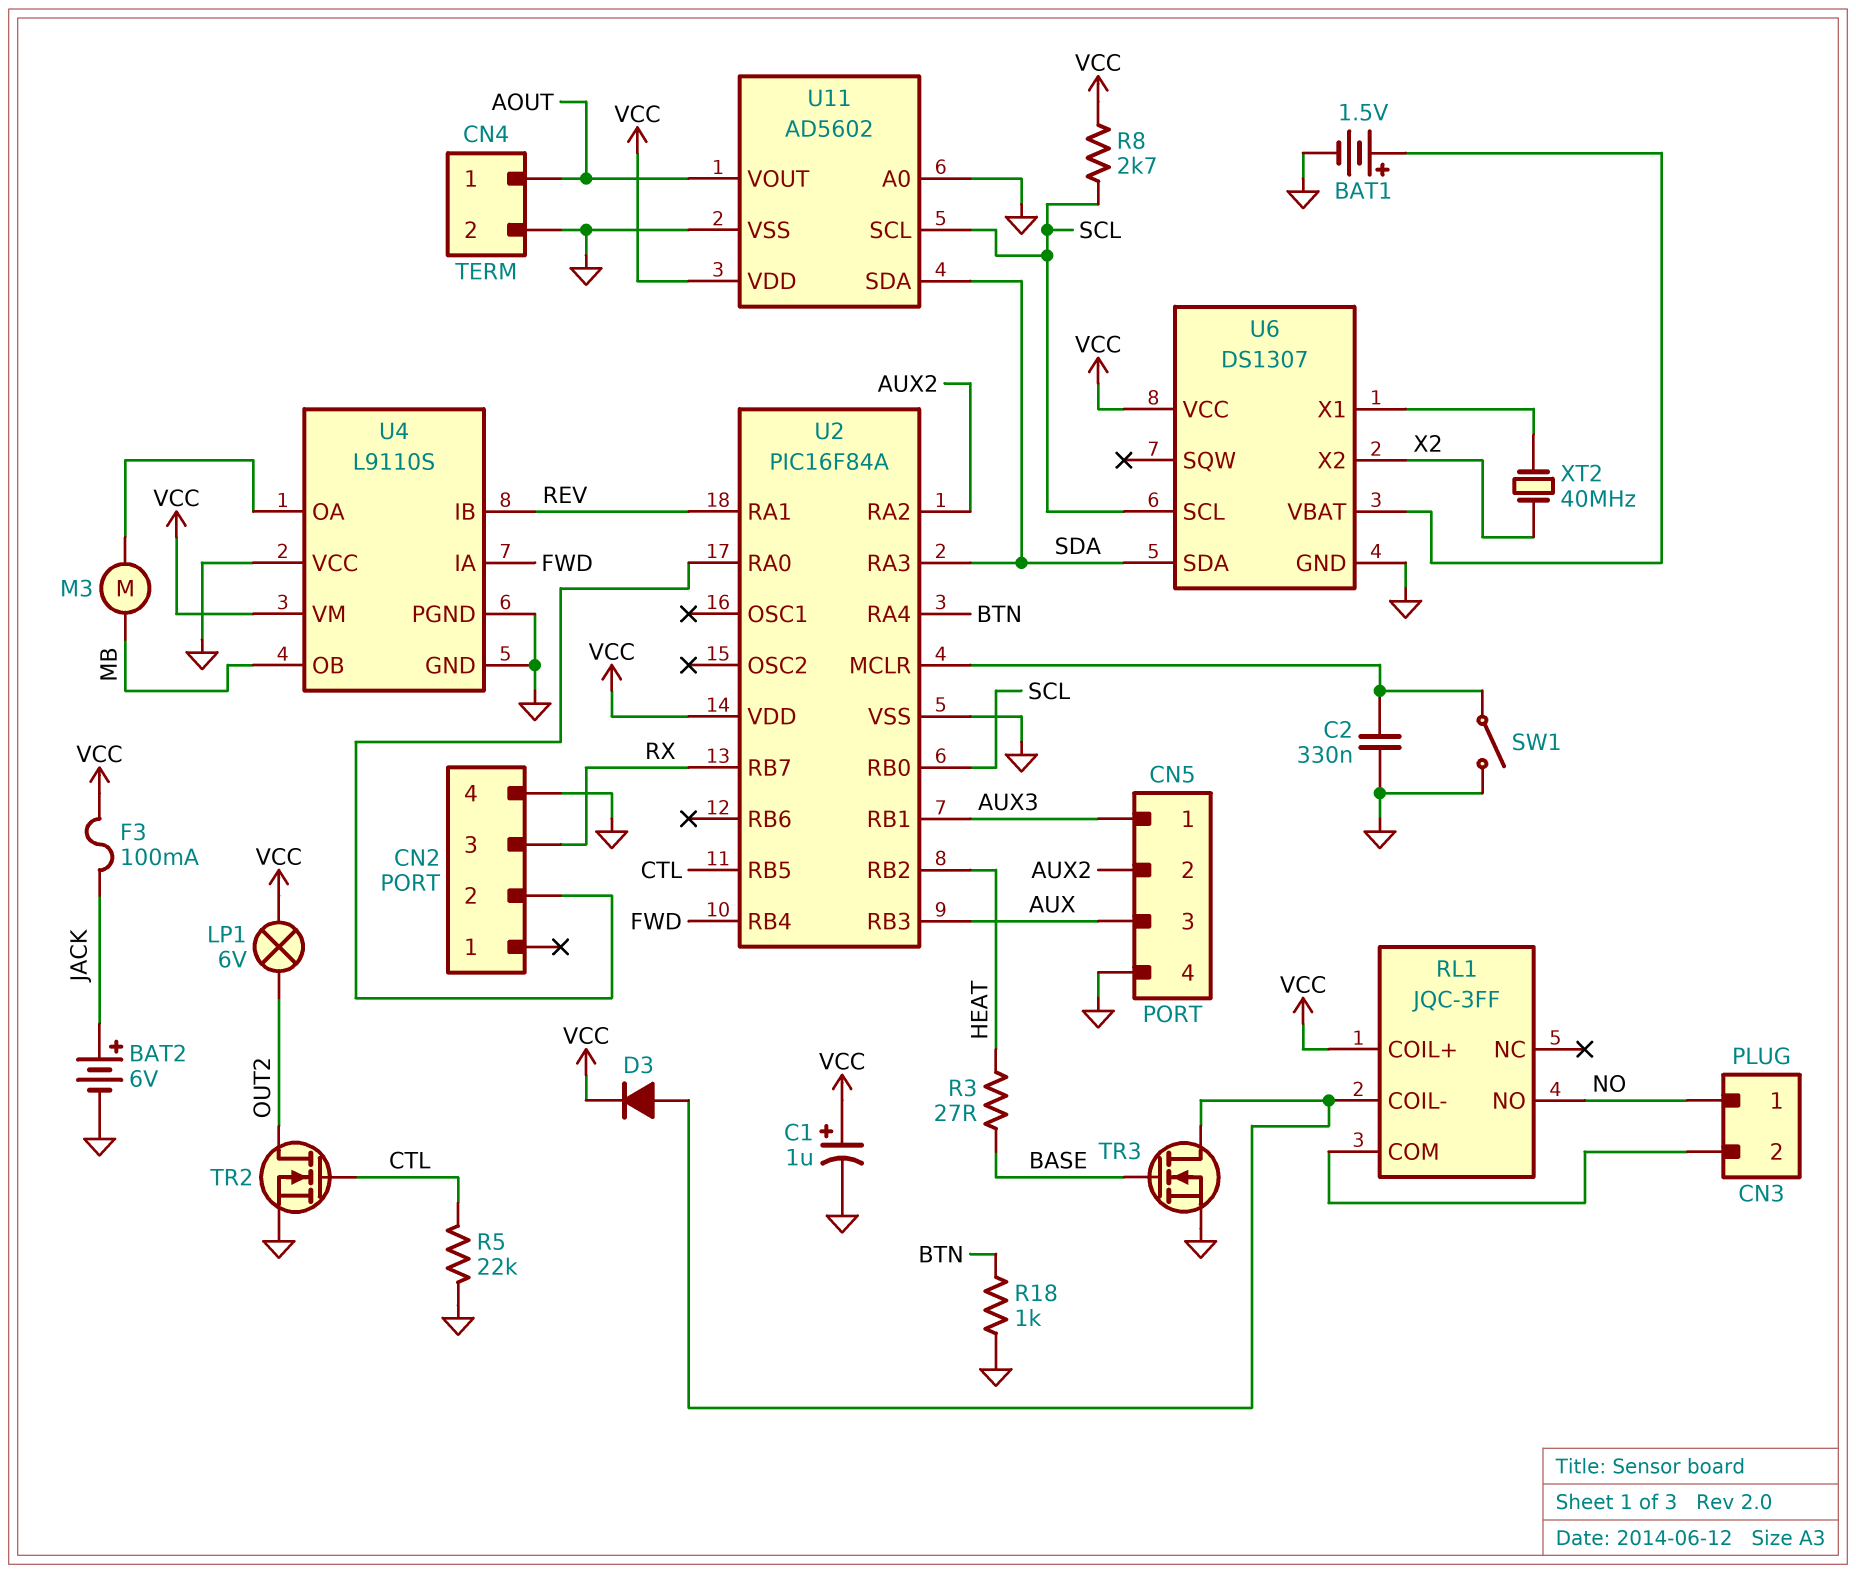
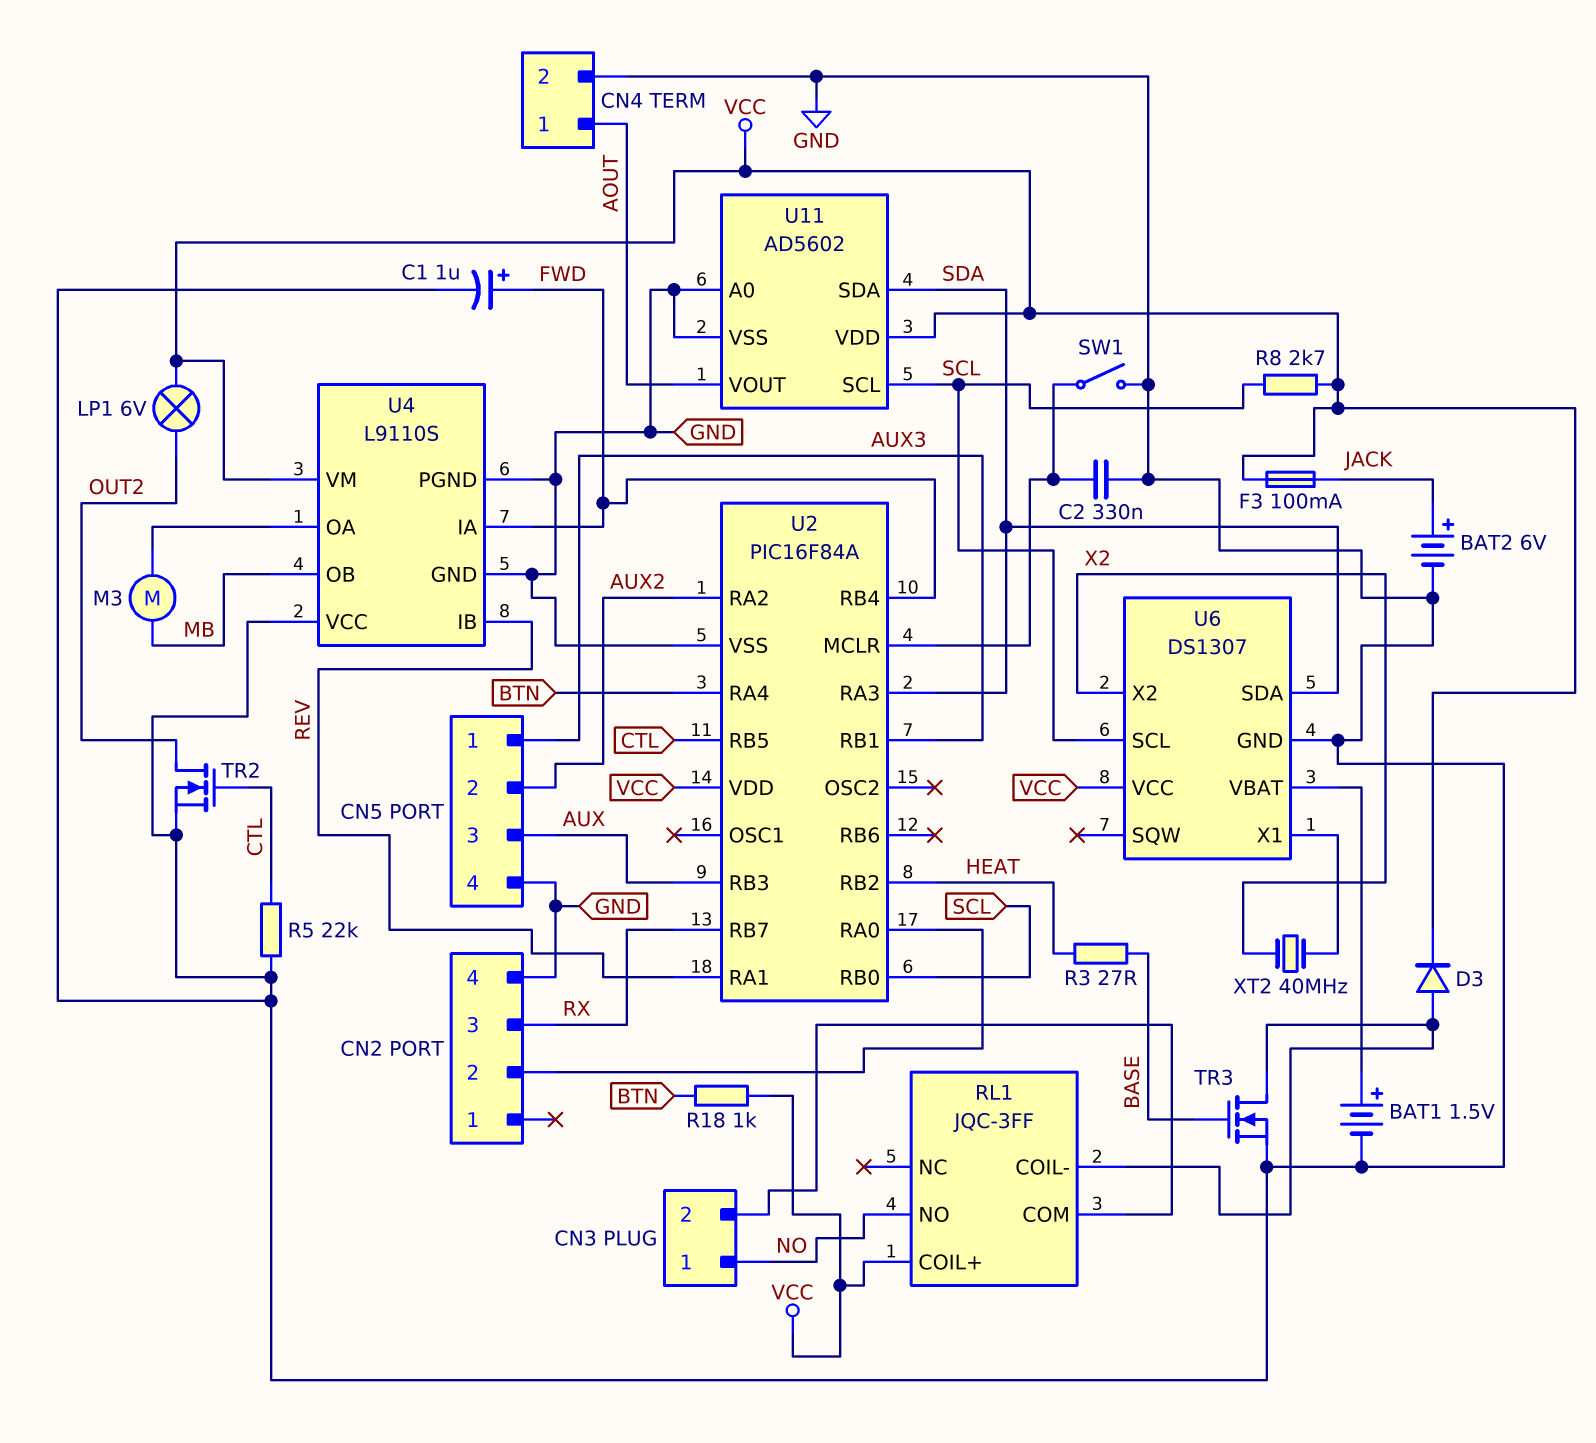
C1: 1uF (plus VCC, minus GND) -> 1uF (plus FWD, minus GND)
R18: 1k (BTN, GND) -> 1k (BTN, VCC)

